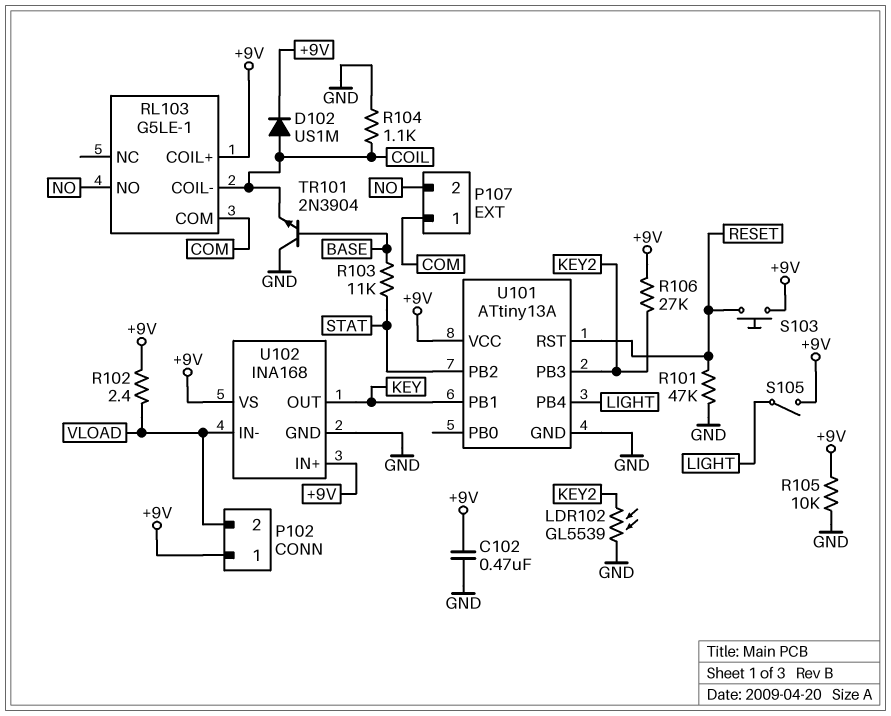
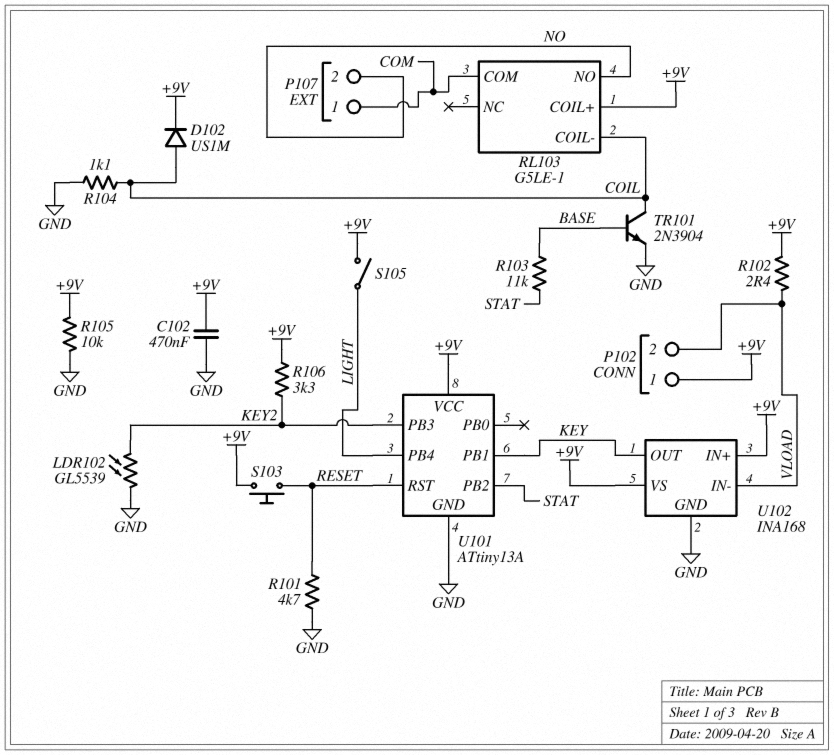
R101: 47k (GND, RESET) -> 4.7k (GND, RESET)
R106: 27k (+9V, KEY2) -> 3.3k (+9V, KEY2)
TR101: NPN 2N3904 (B BASE, C GND, E COIL) -> NPN 2N3904 (B BASE, C COIL, E GND)

